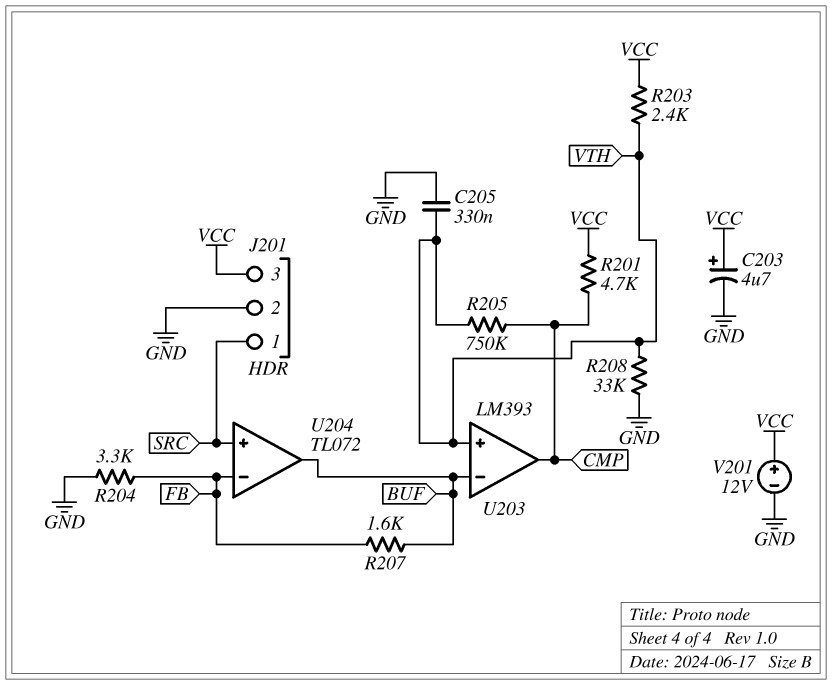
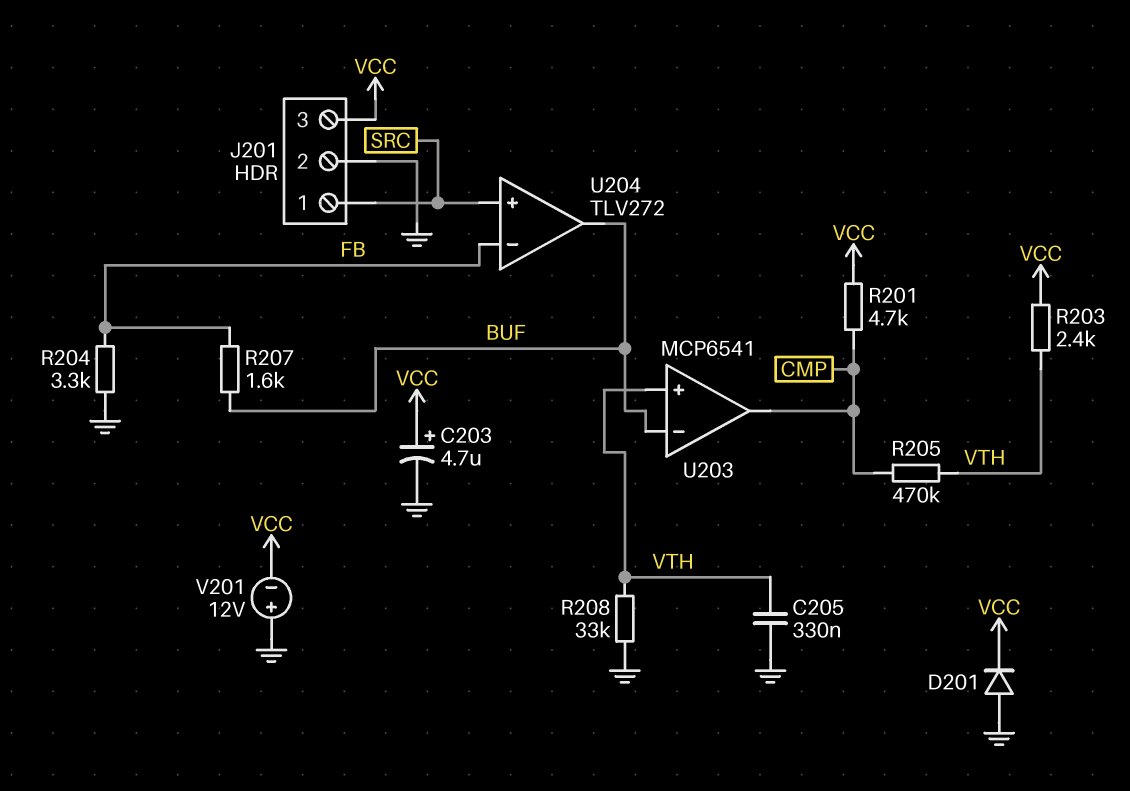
D201: none -> diode (A GND, K VCC)
R205: 750k (CMP, VTH) -> 470k (CMP, VTH)
U203: LM393 -> MCP6541
U204: TL072 -> TLV272
V201: 12V (plus VCC, minus GND) -> 12V (plus GND, minus VCC)

